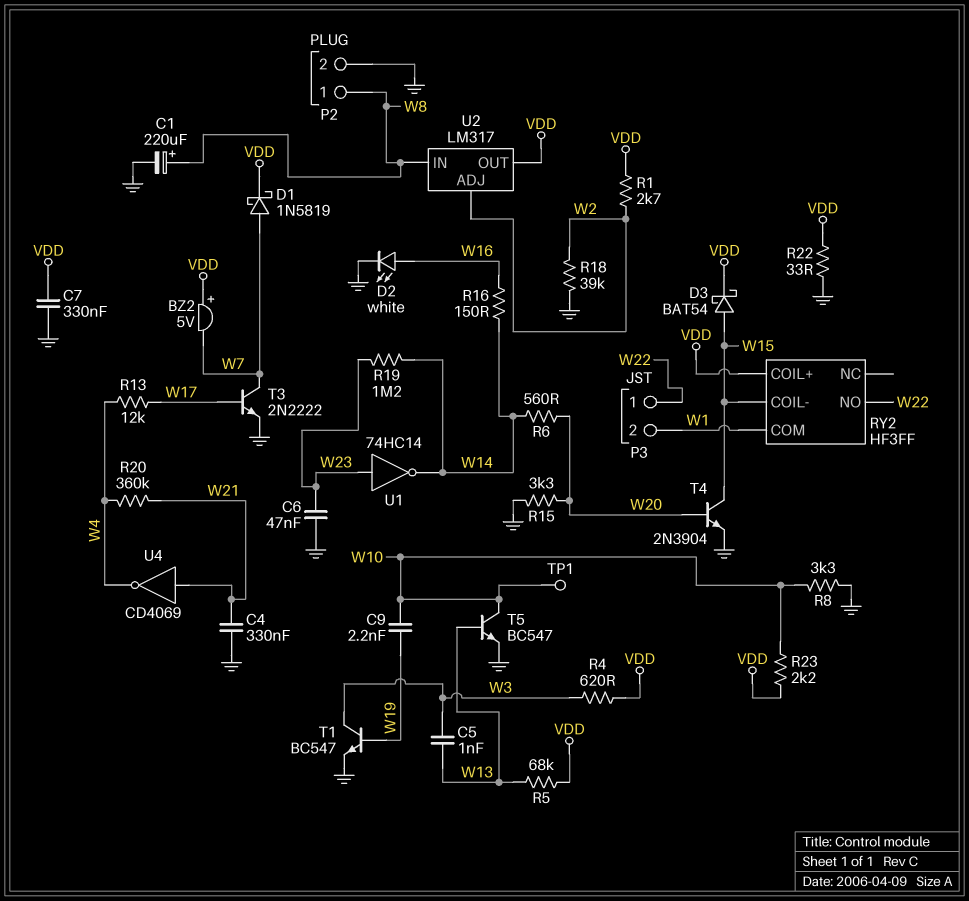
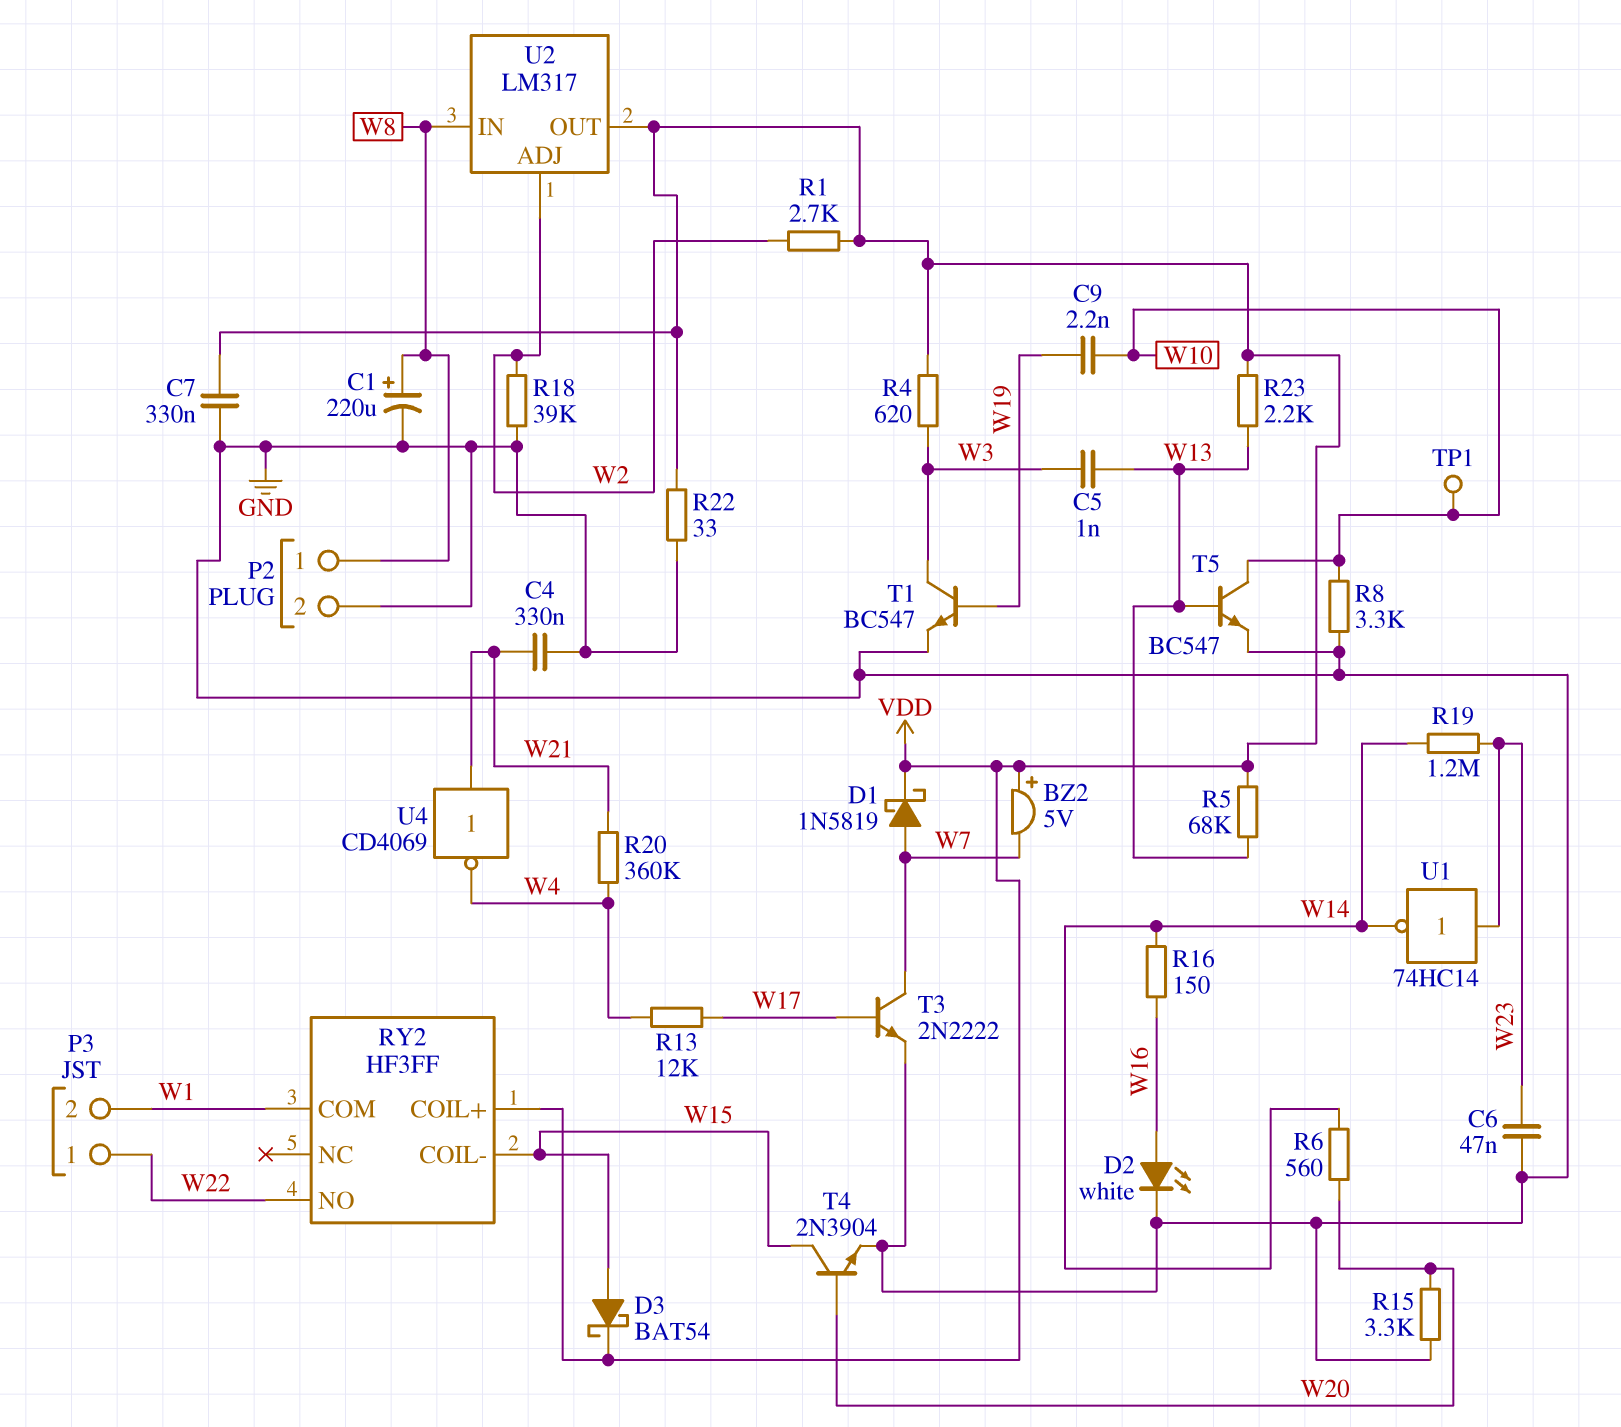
R23: 2.2k (VDD, W10) -> 2.2k (VDD, W13)

